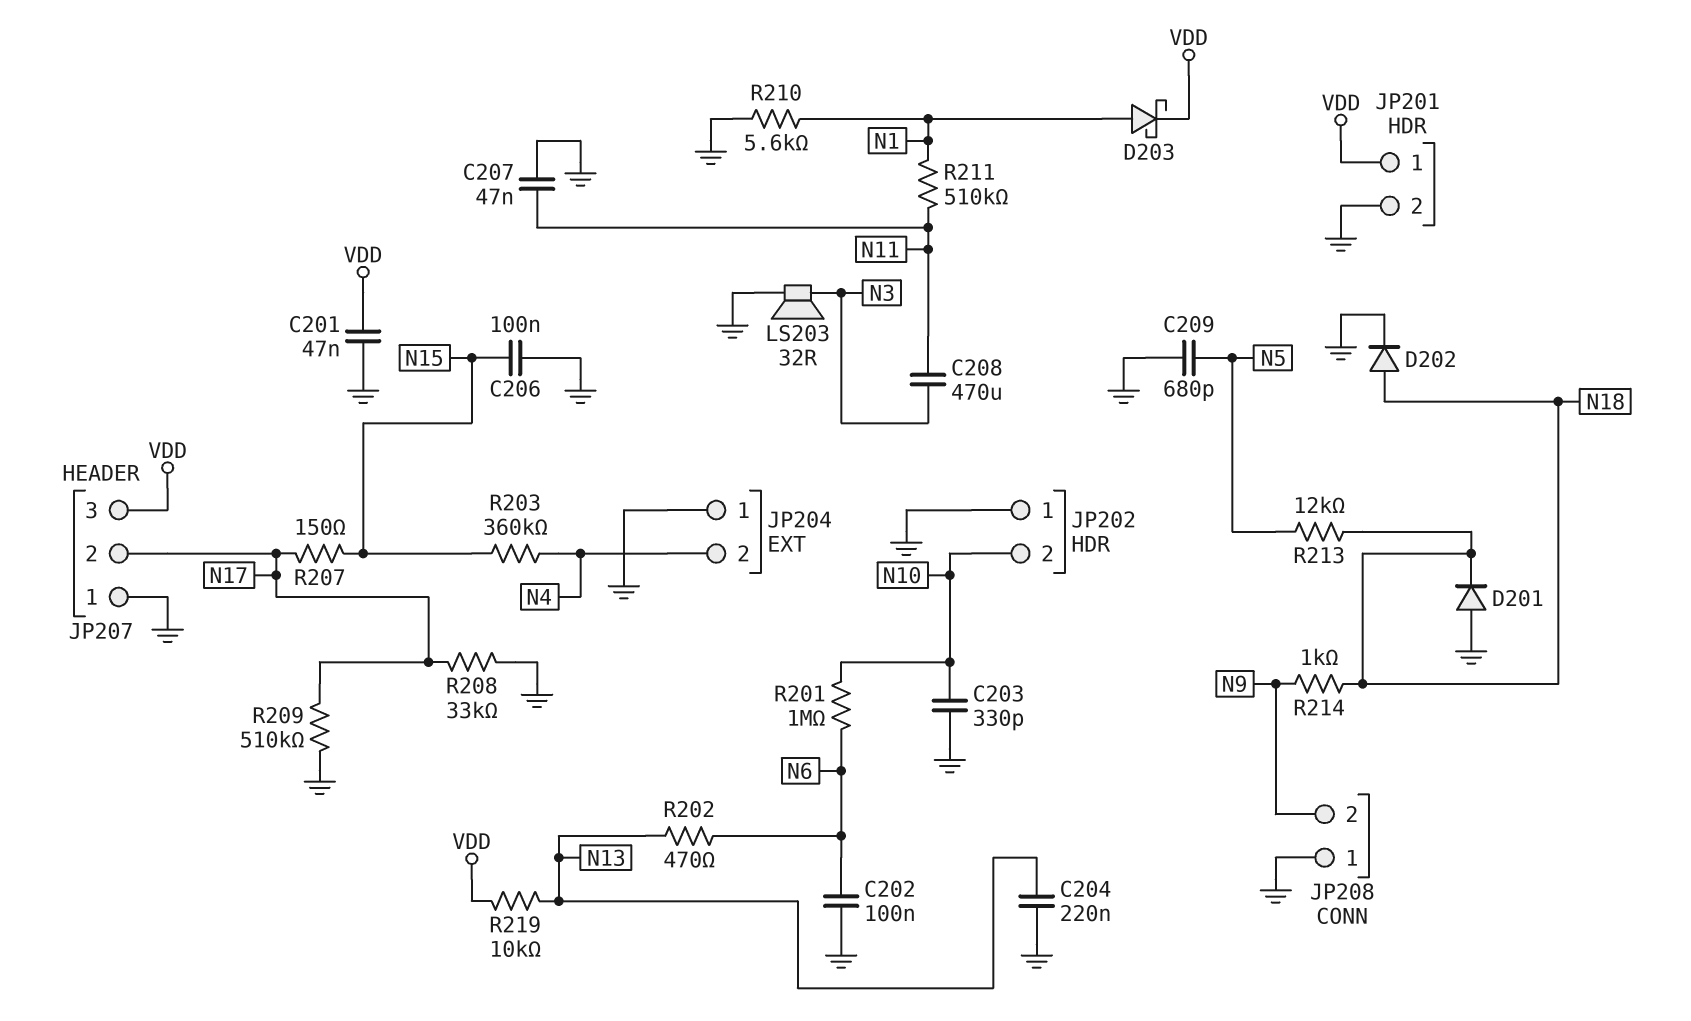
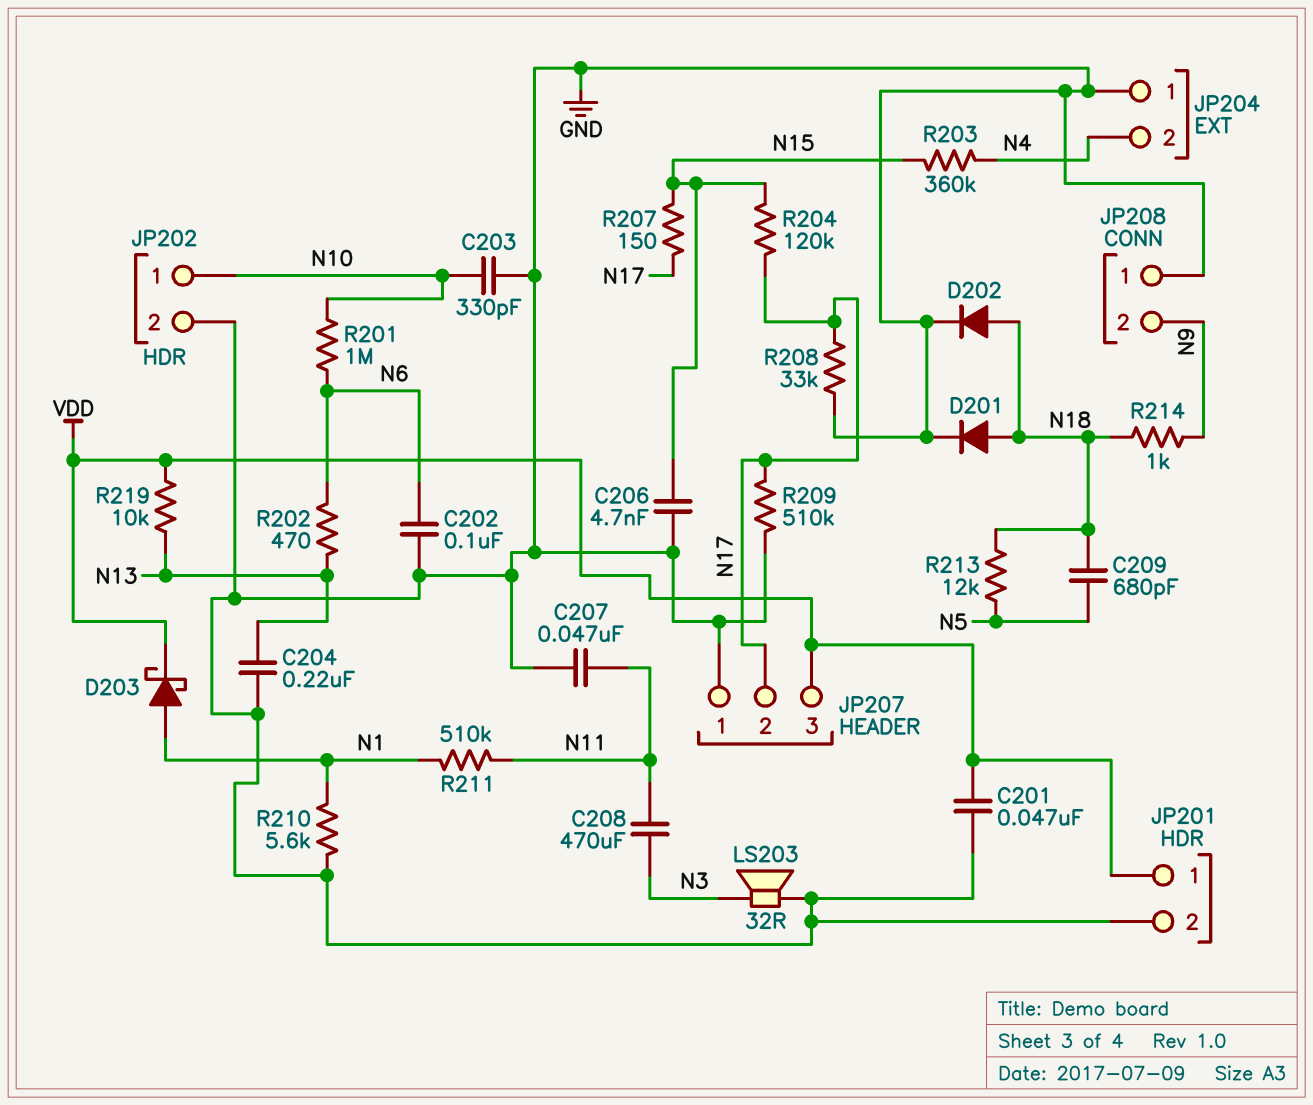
C206: 100nF (GND, N15) -> 4.7nF (GND, N15)
C209: 680pF (GND, N5) -> 680pF (N5, N18)
D201: diode (A GND, K N18) -> diode (A N18, K GND)
JP202 pin 1: GND -> N10
JP202 pin 2: N10 -> GND
R204: none -> 120k (N15, N17)

